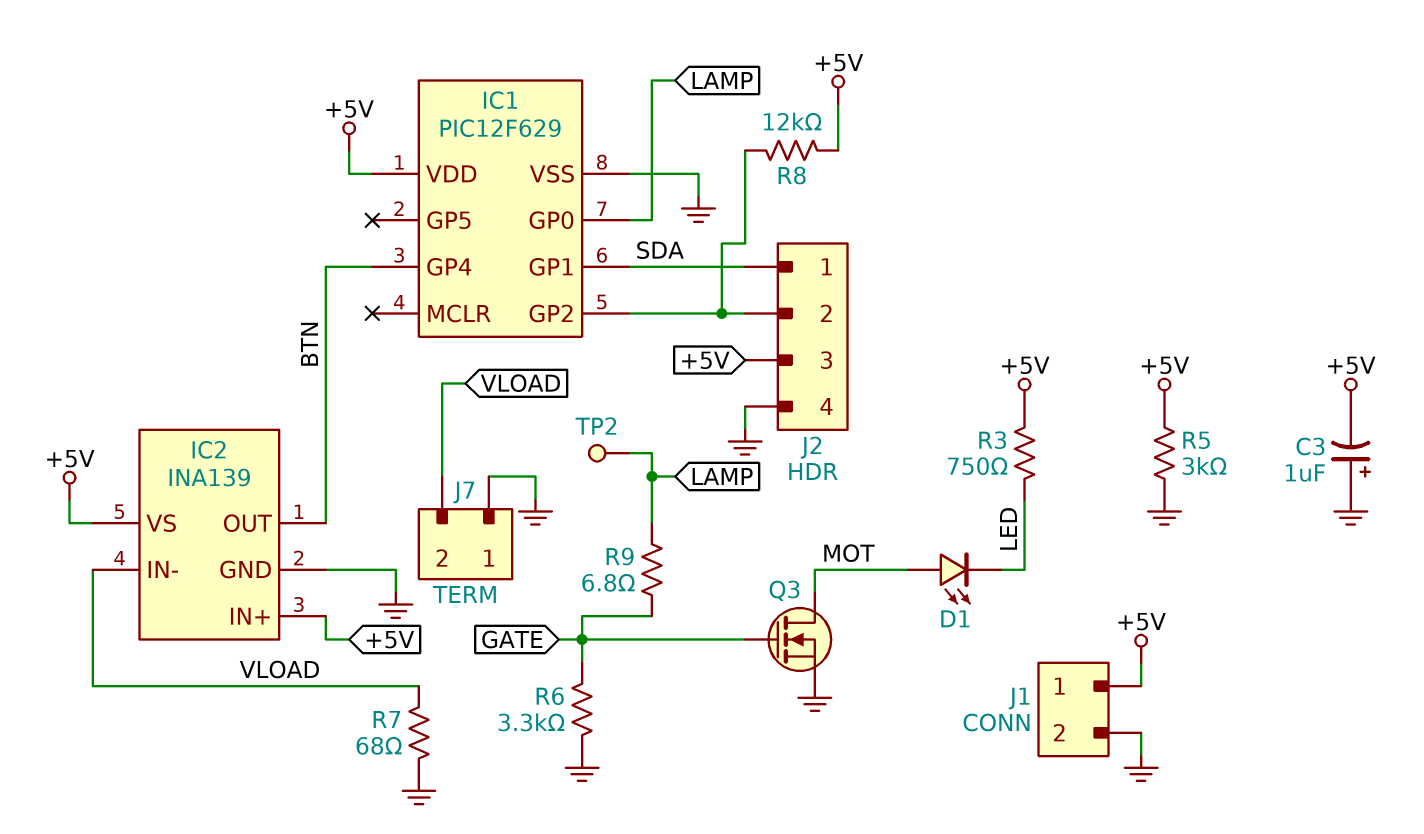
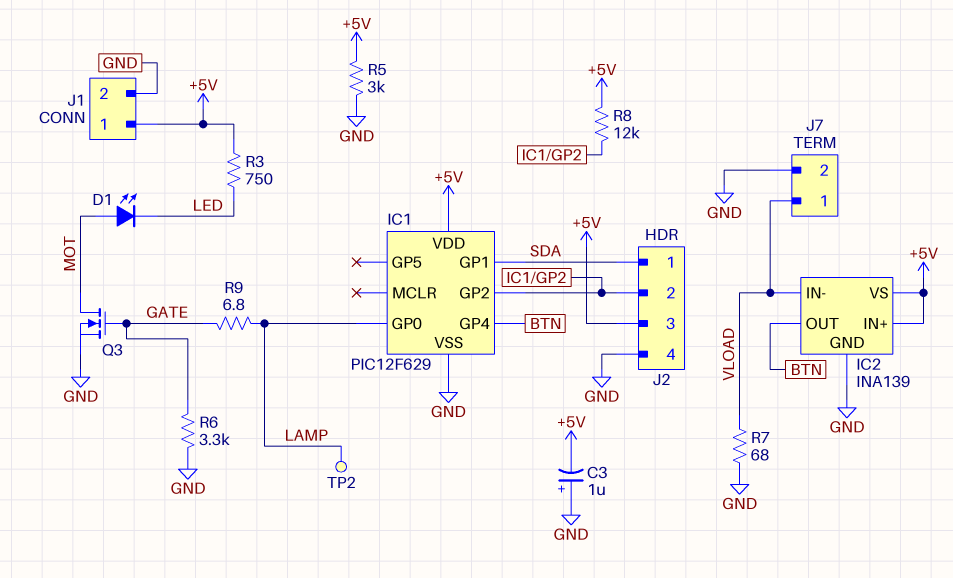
J7 pin 1: GND -> VLOAD
J7 pin 2: VLOAD -> GND

